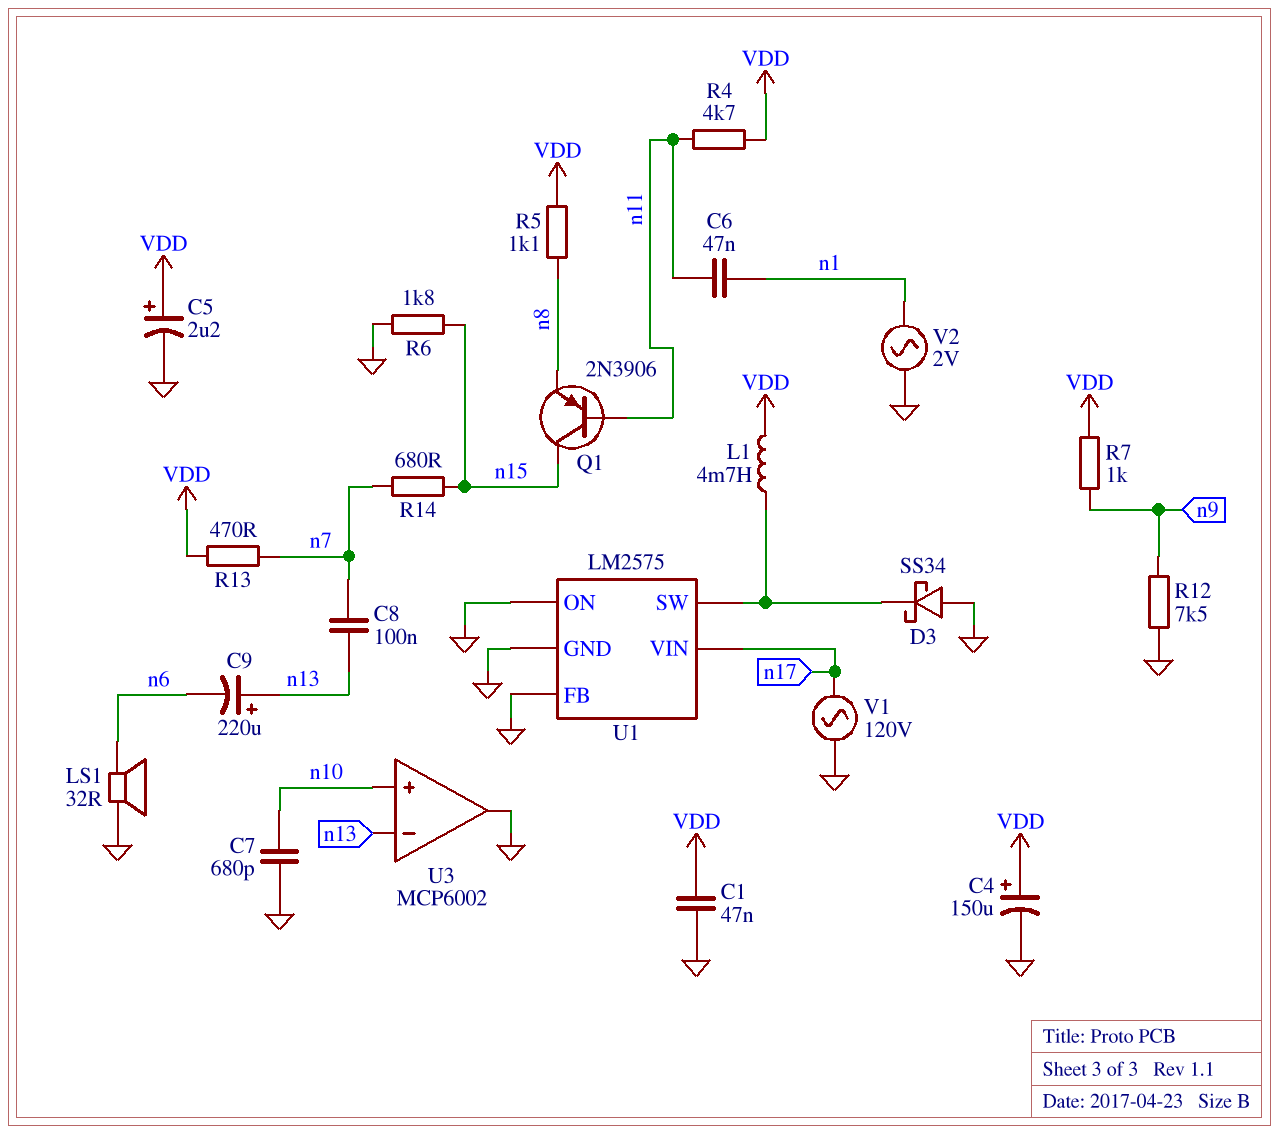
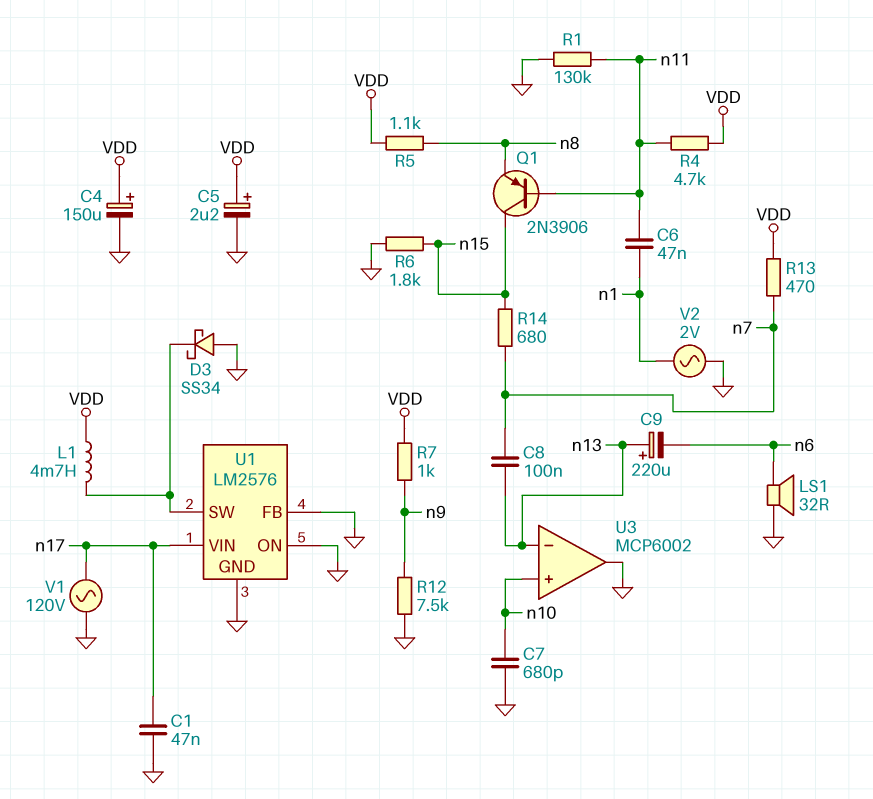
C1: 47nF (GND, VDD) -> 47nF (GND, n17)
R1: none -> 130k (GND, n11)
U1: LM2575 -> LM2576

